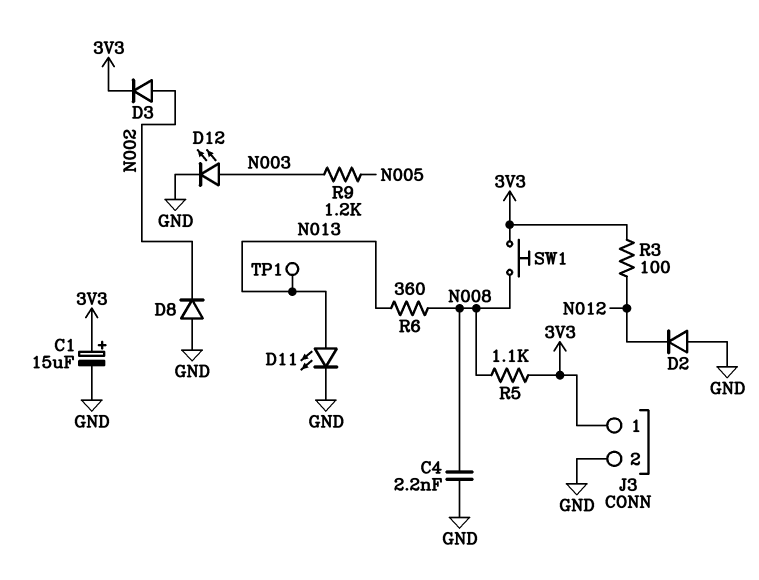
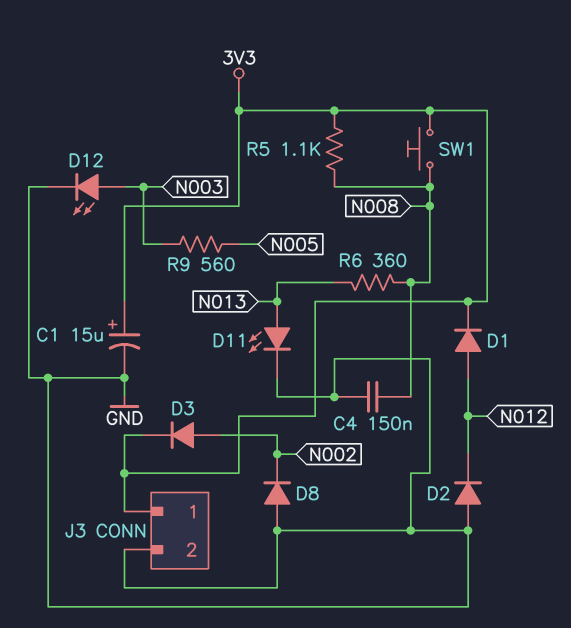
C4: 2.2nF (GND, N008) -> 150nF (GND, N008)
D1: none -> diode (A N012, K 3V3)
R3: 100 (3V3, N012) -> none
R9: 1.2k (N003, N005) -> 560 (N003, N005)
TP1: test point (N013) -> none

